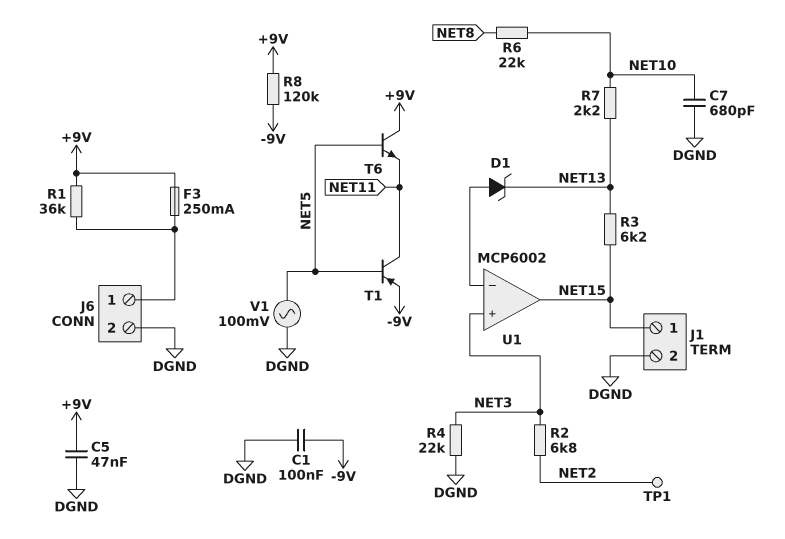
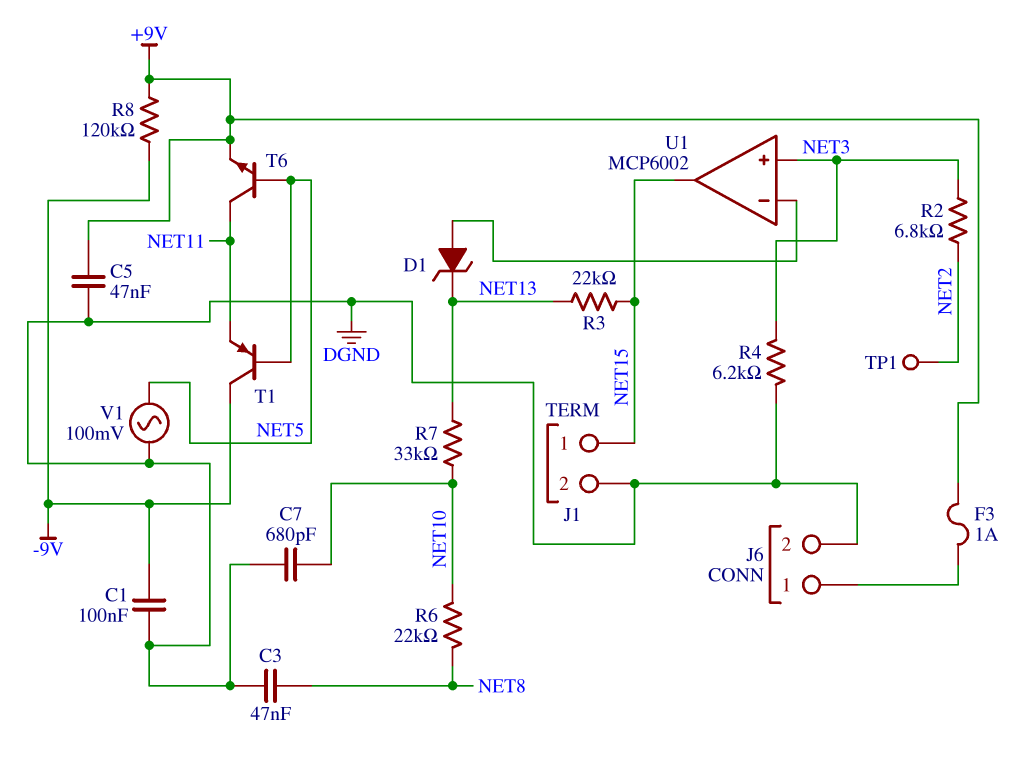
C3: none -> 47nF (DGND, NET8)
F3: 250mA (+9V, J6/1) -> 1A (+9V, J6/1)
R1: 36k (+9V, J6/1) -> none
R3: 6.2k (NET13, NET15) -> 22k (NET13, NET15)
R4: 22k (DGND, NET3) -> 6.2k (DGND, NET3)
R7: 2.2k (NET10, NET13) -> 33k (NET10, NET13)
T1: PNP (B NET5, C NET11, E -9V) -> PNP (B NET5, C -9V, E NET11)
T6: NPN (B NET5, C +9V, E NET11) -> NPN (B NET5, C NET11, E +9V)

